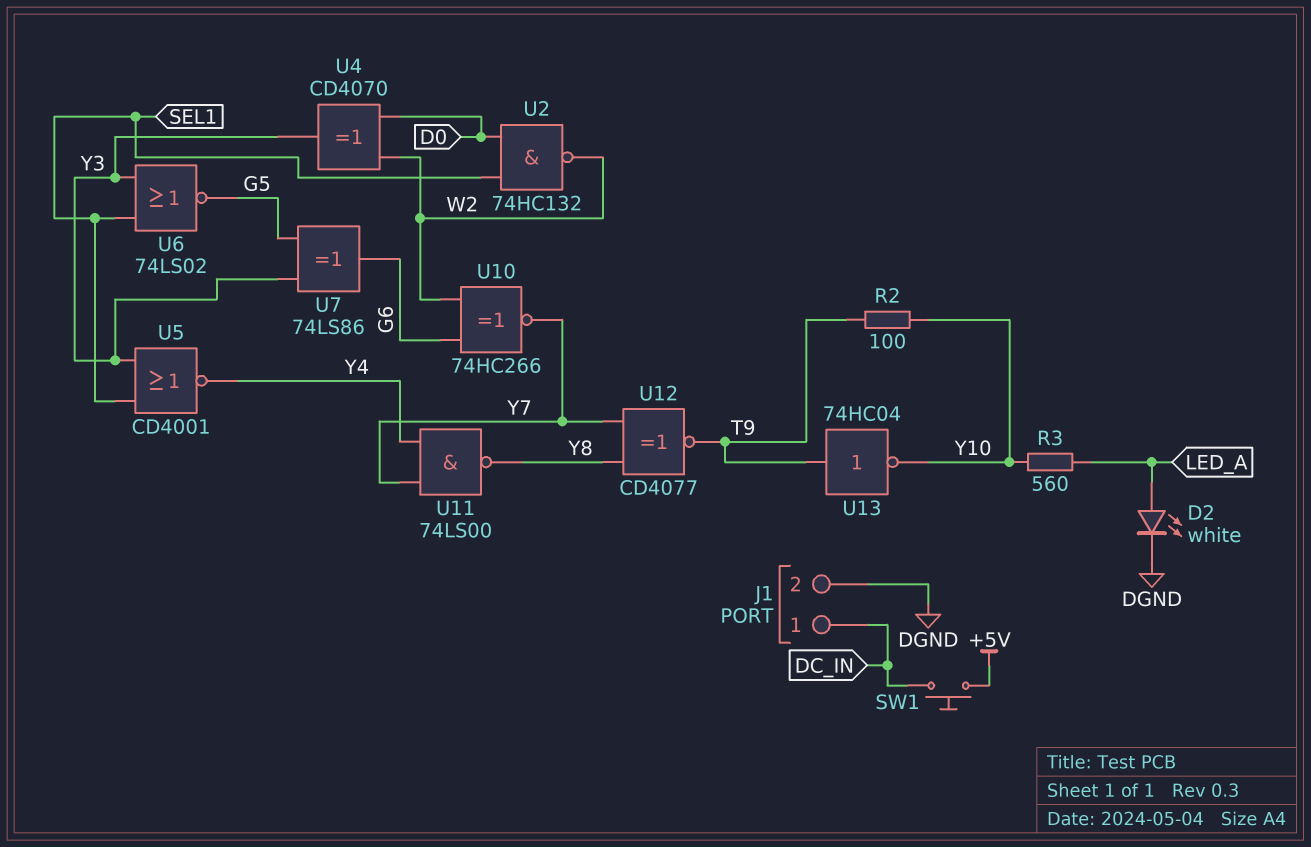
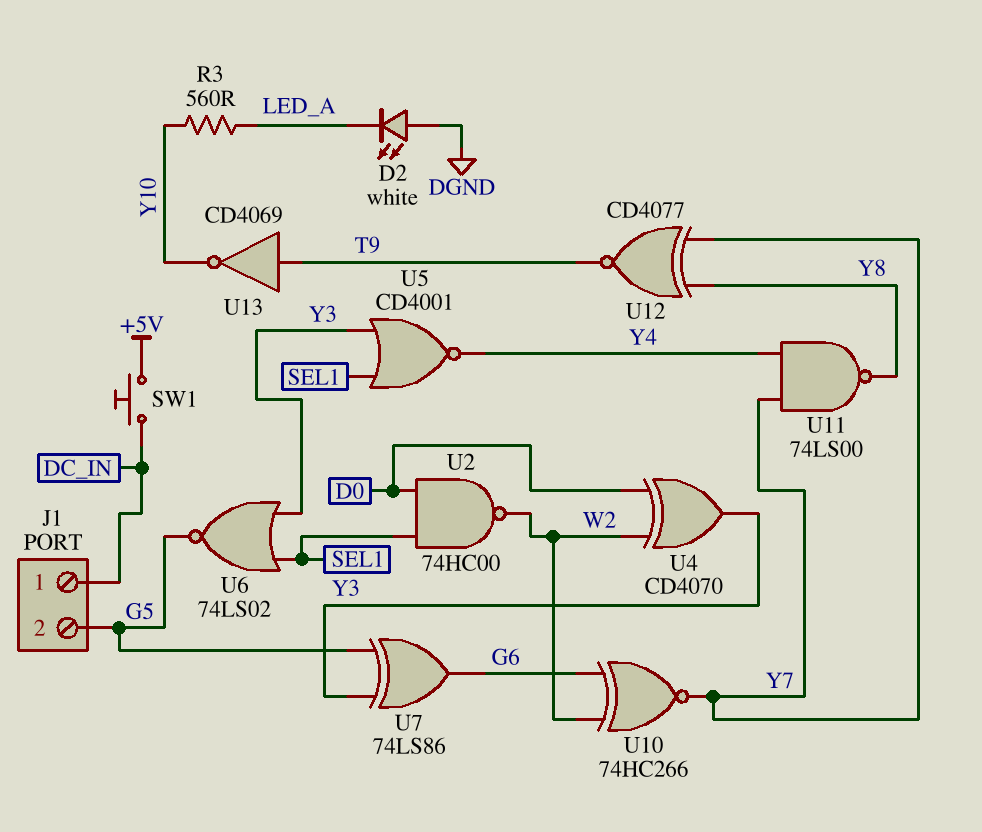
D2: LED white (A LED_A, K DGND) -> LED white (A DGND, K LED_A)
J1 pin 2: DGND -> G5
R2: 100 (T9, Y10) -> none
U2: NAND 74HC132 (in D0, in SEL1, out W2) -> NAND 74HC00 (in D0, in SEL1, out W2)
U13: NOT 74HC04 (in T9, out Y10) -> NOT CD4069 (in T9, out Y10)

